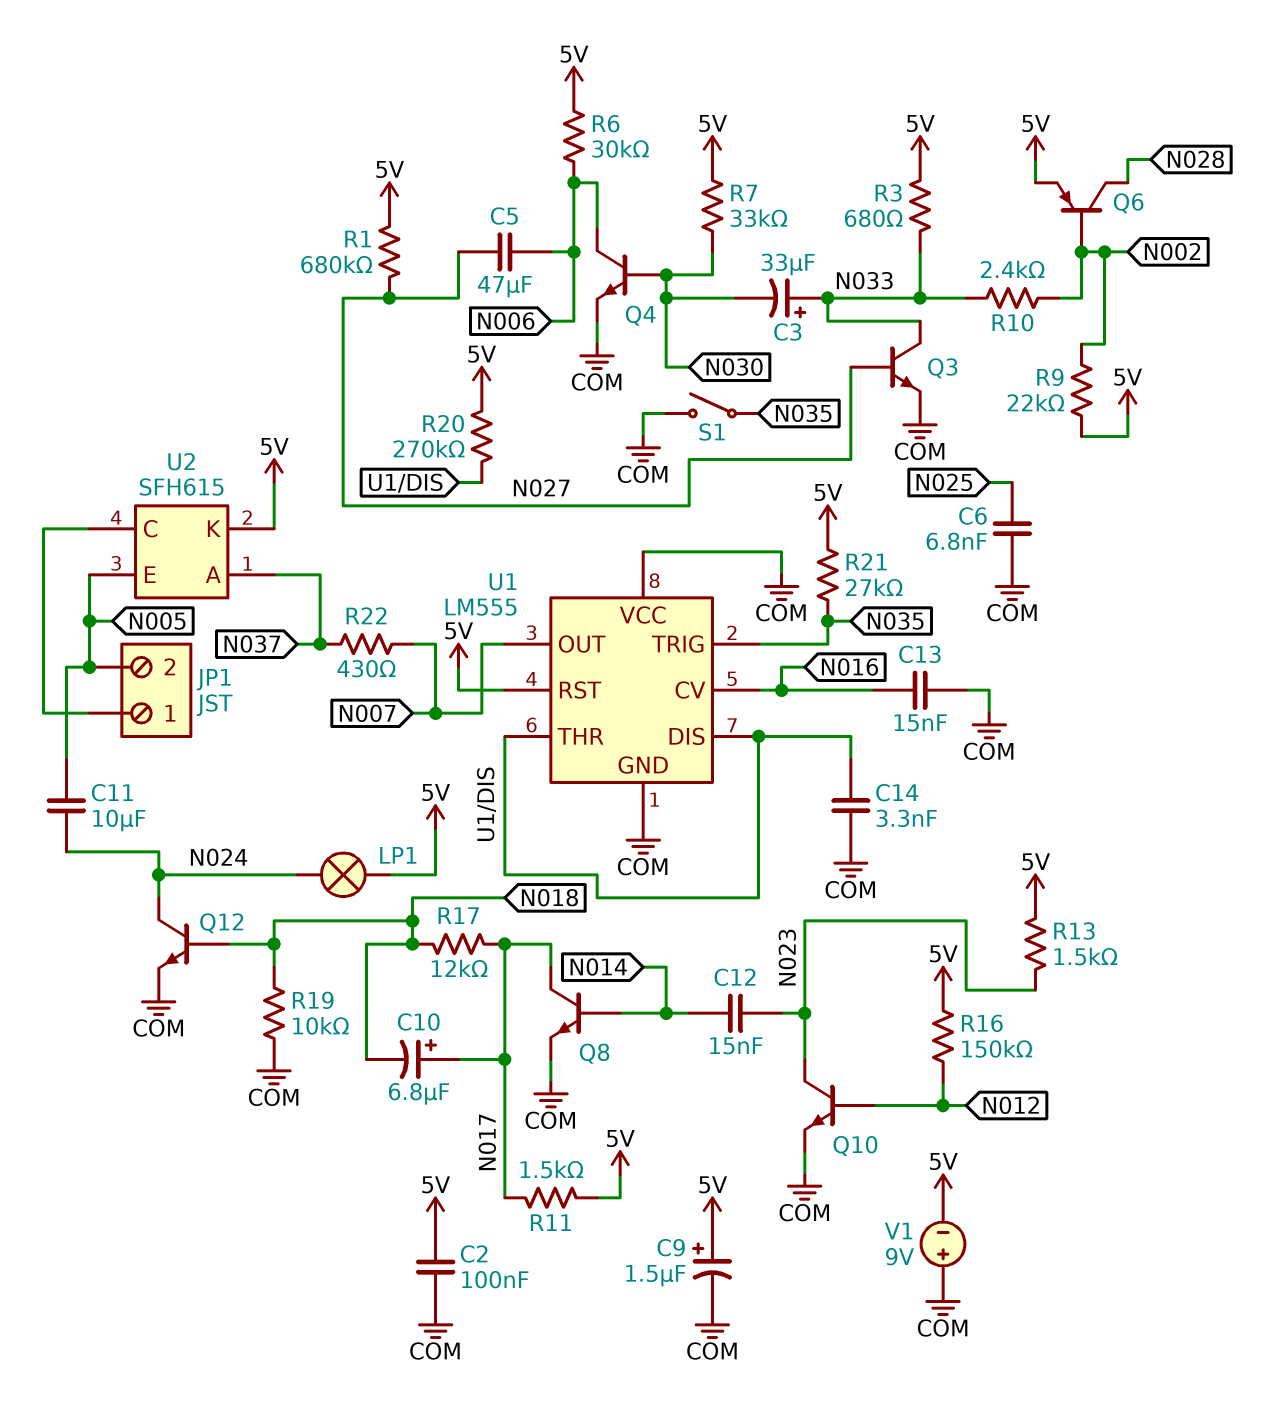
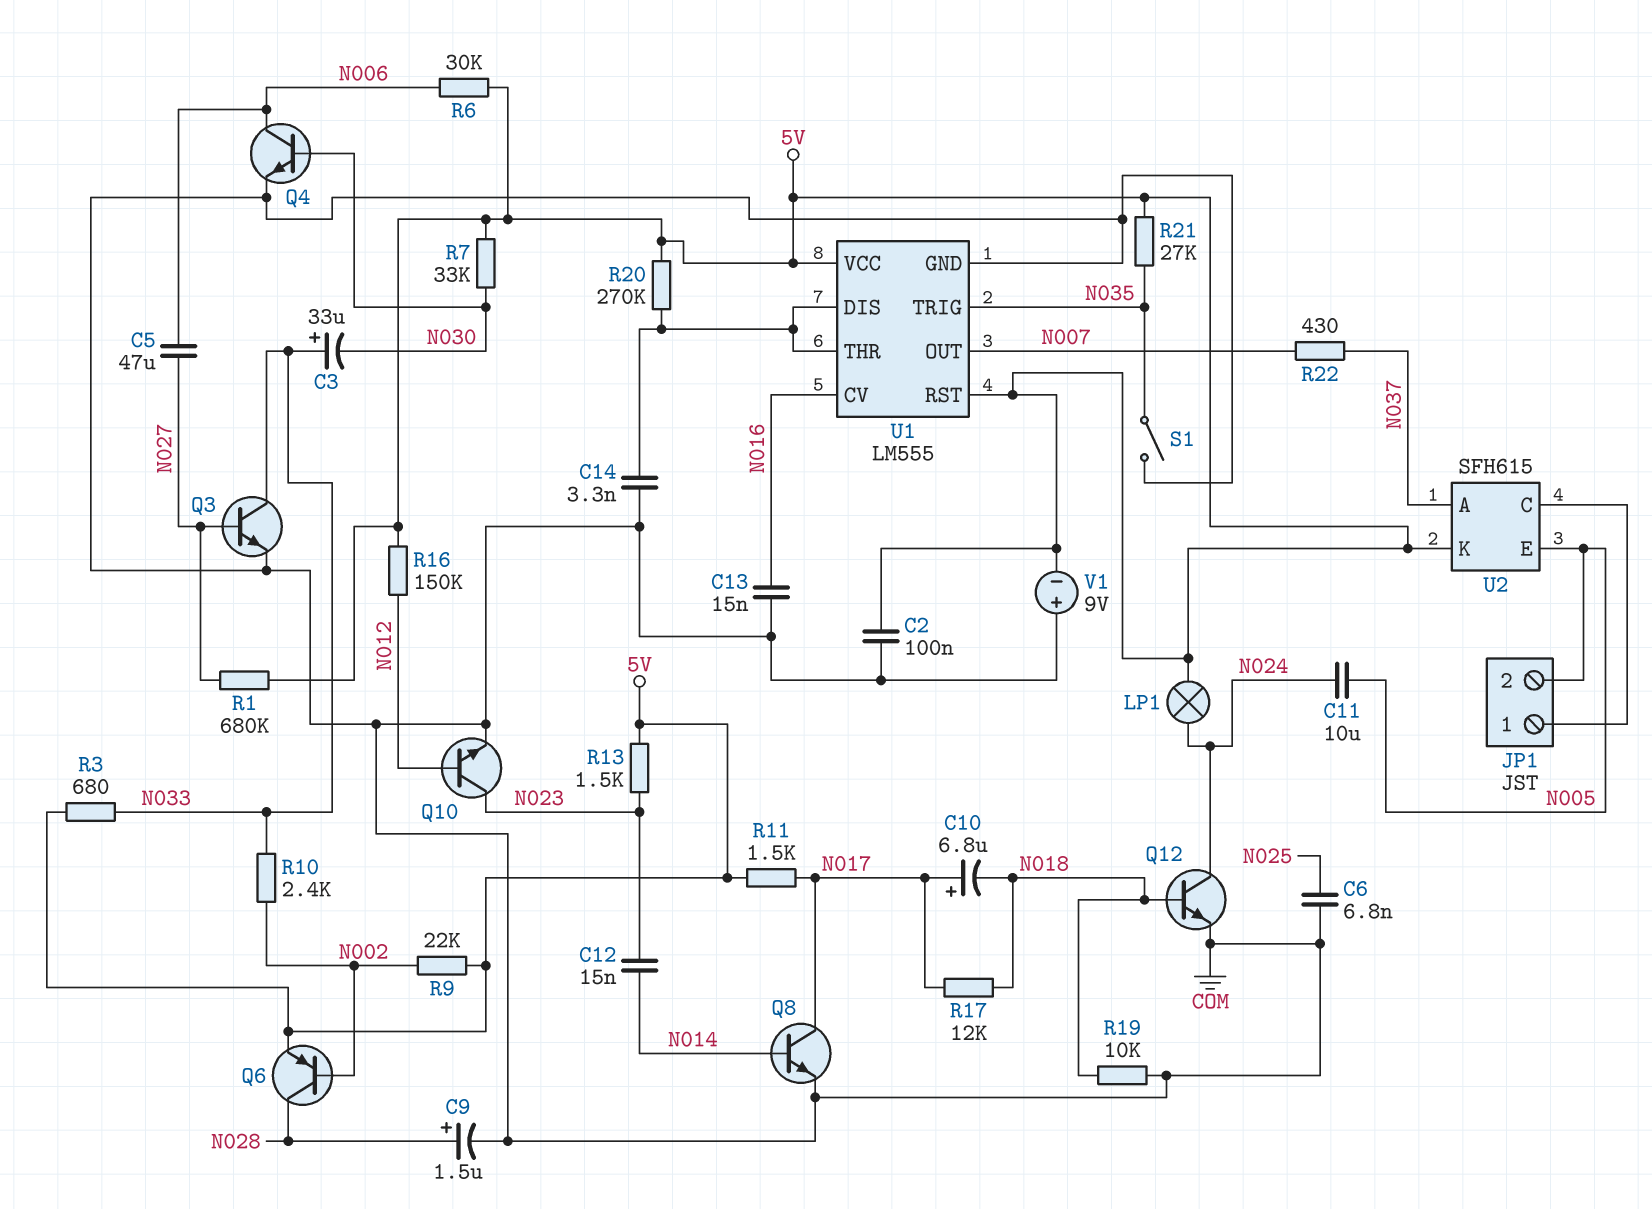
C9: 1.5uF (plus 5V, minus COM) -> 1.5uF (plus N028, minus COM)
U1 pin VCC: COM -> 5V

